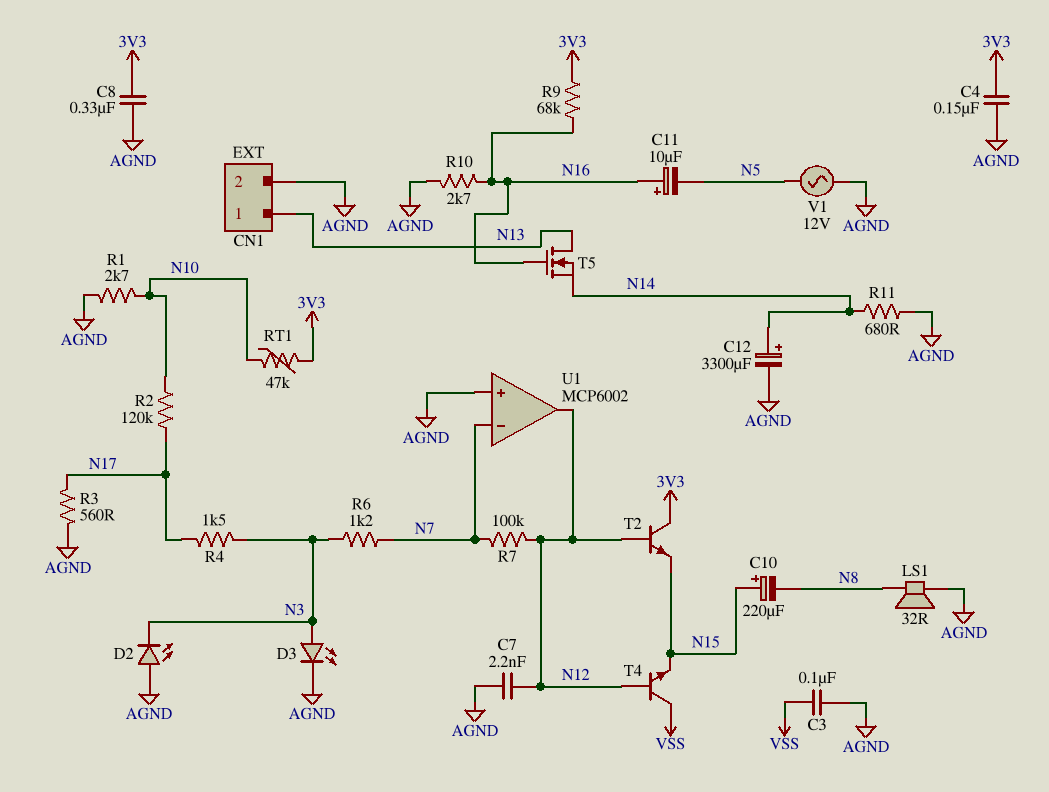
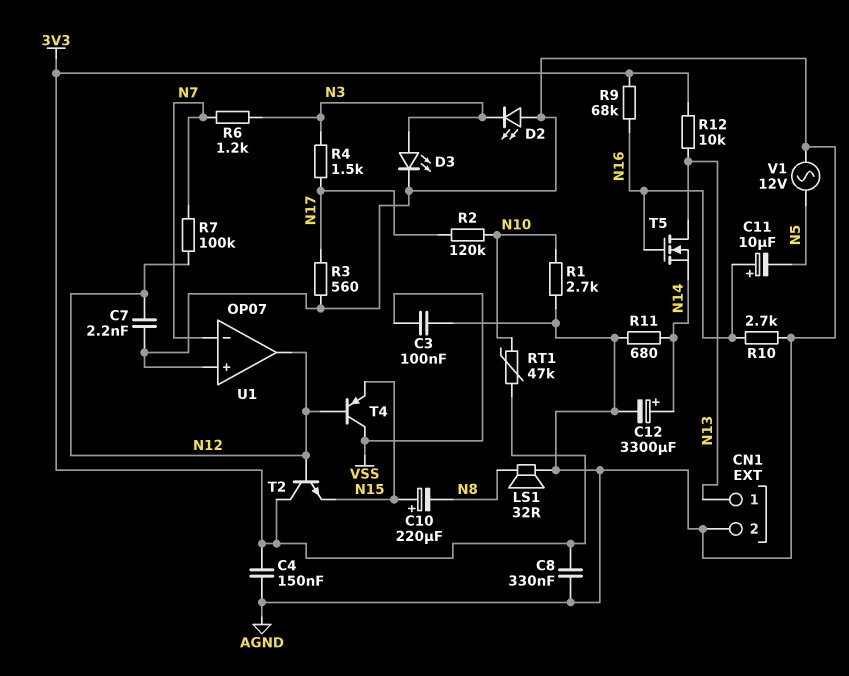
R12: none -> 10k (3V3, N13)
T4: NPN (B N12, C VSS, E N15) -> PNP (B N12, C VSS, E N15)
U1: MCP6002 -> OP07

